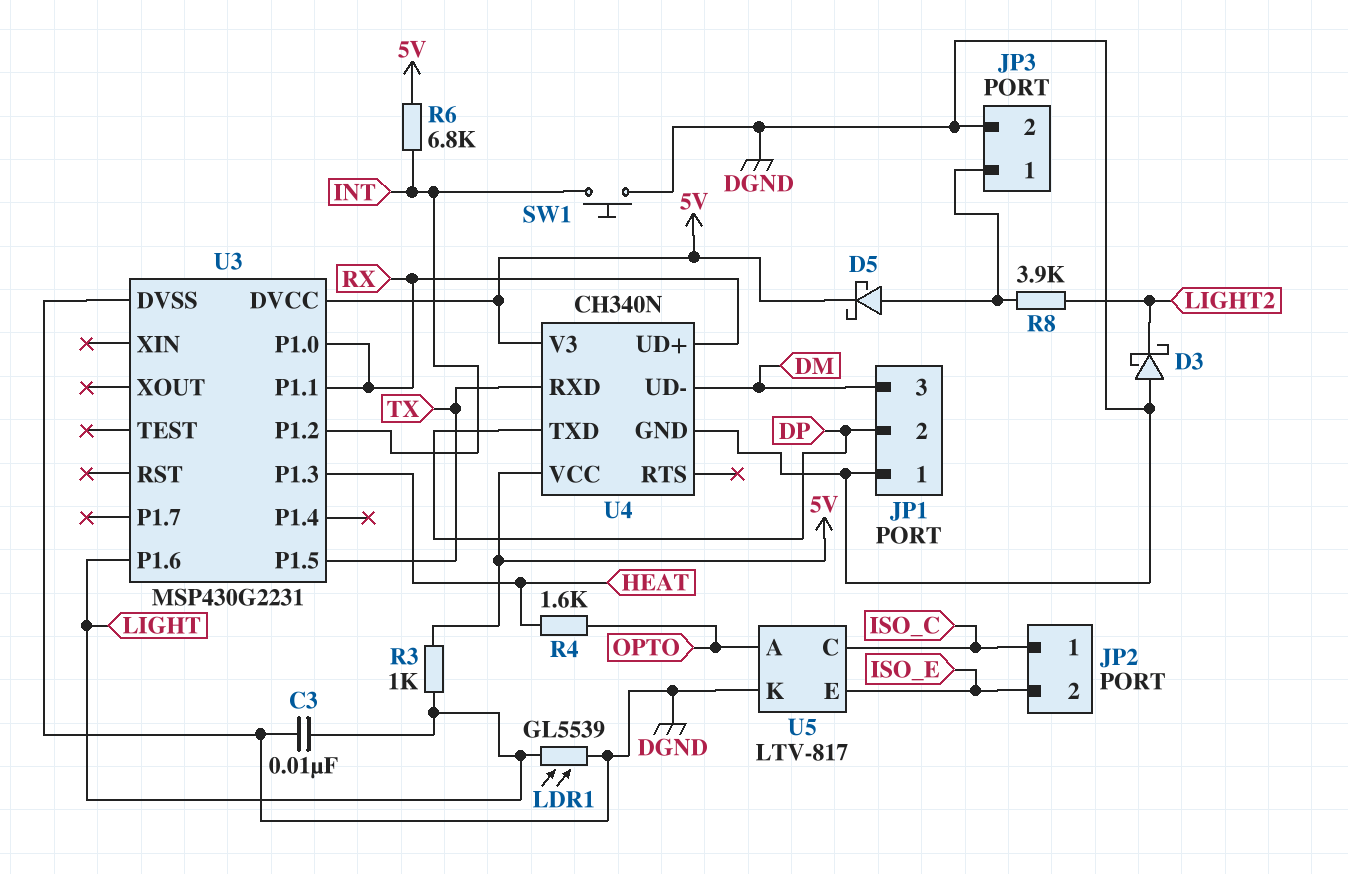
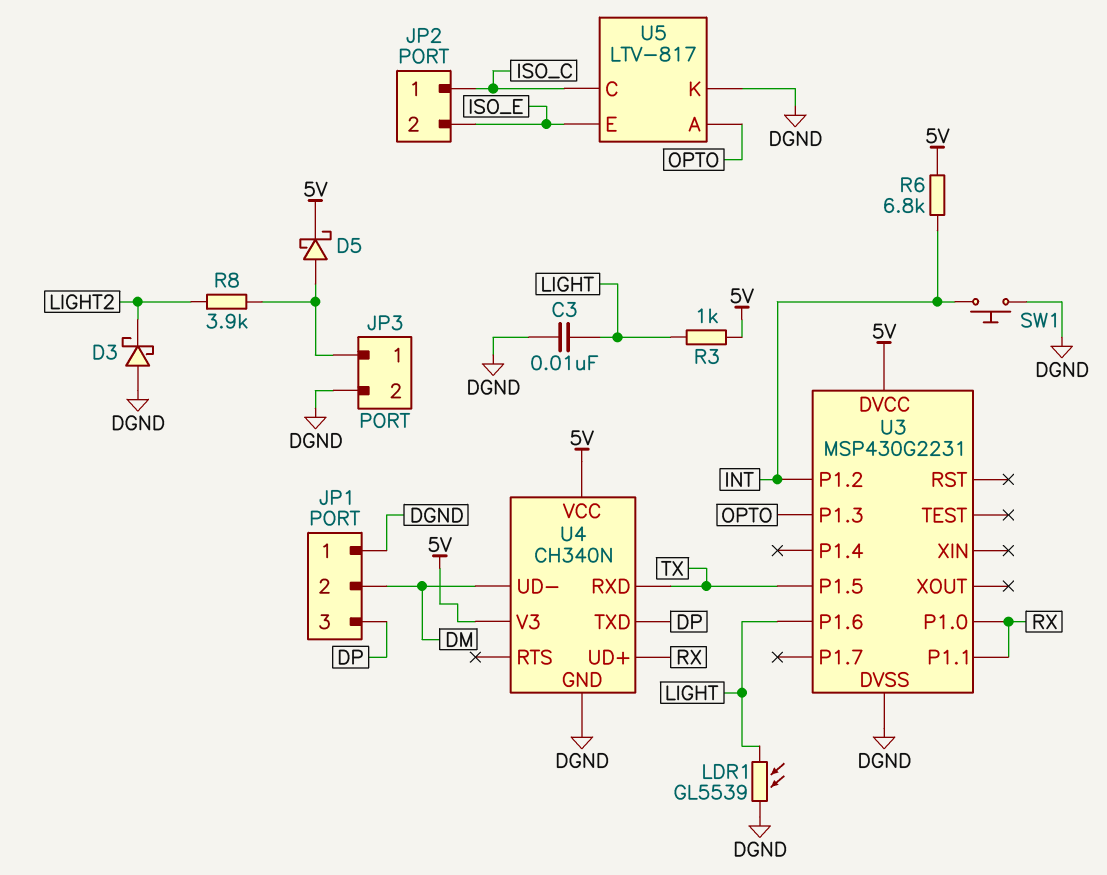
JP1 pin 2: DP -> DM
JP1 pin 3: DM -> DP
R4: 1.6k (HEAT, OPTO) -> none
U3 pin P1.3: HEAT -> OPTO

